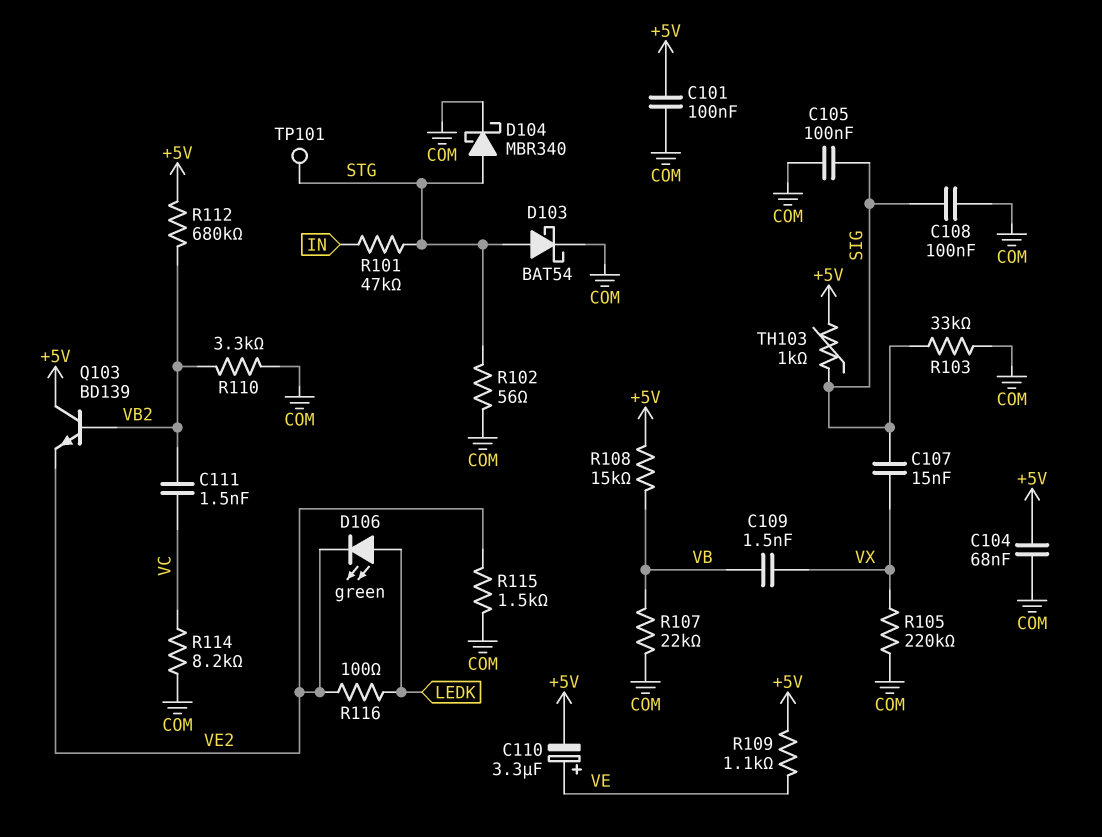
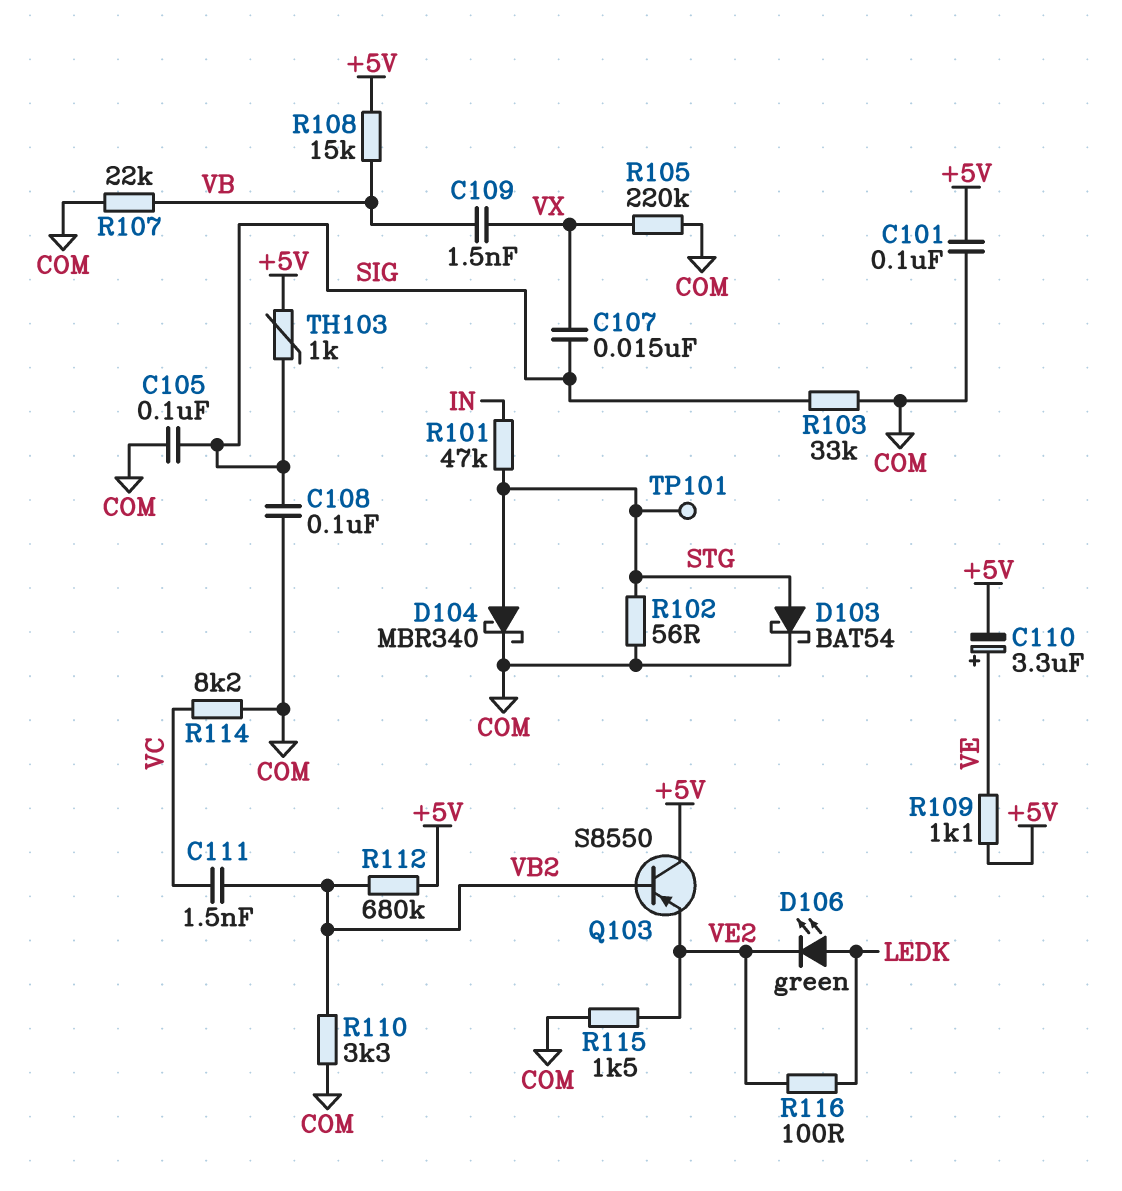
C104: 68nF (+5V, COM) -> none
Q103: NPN BD139 (B VB2, C +5V, E VE2) -> PNP S8550 (B VB2, C +5V, E VE2)

